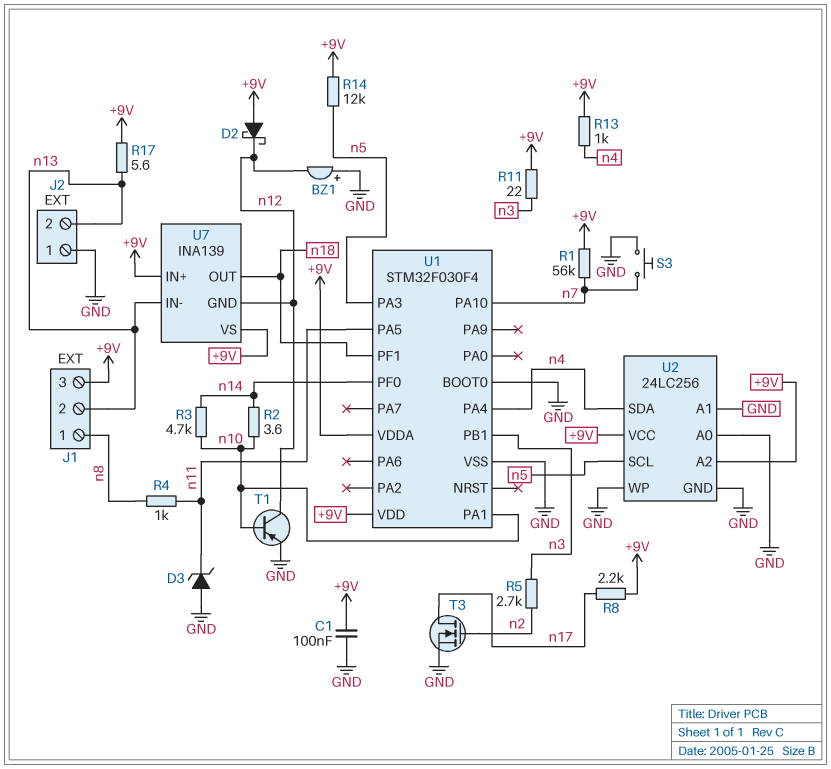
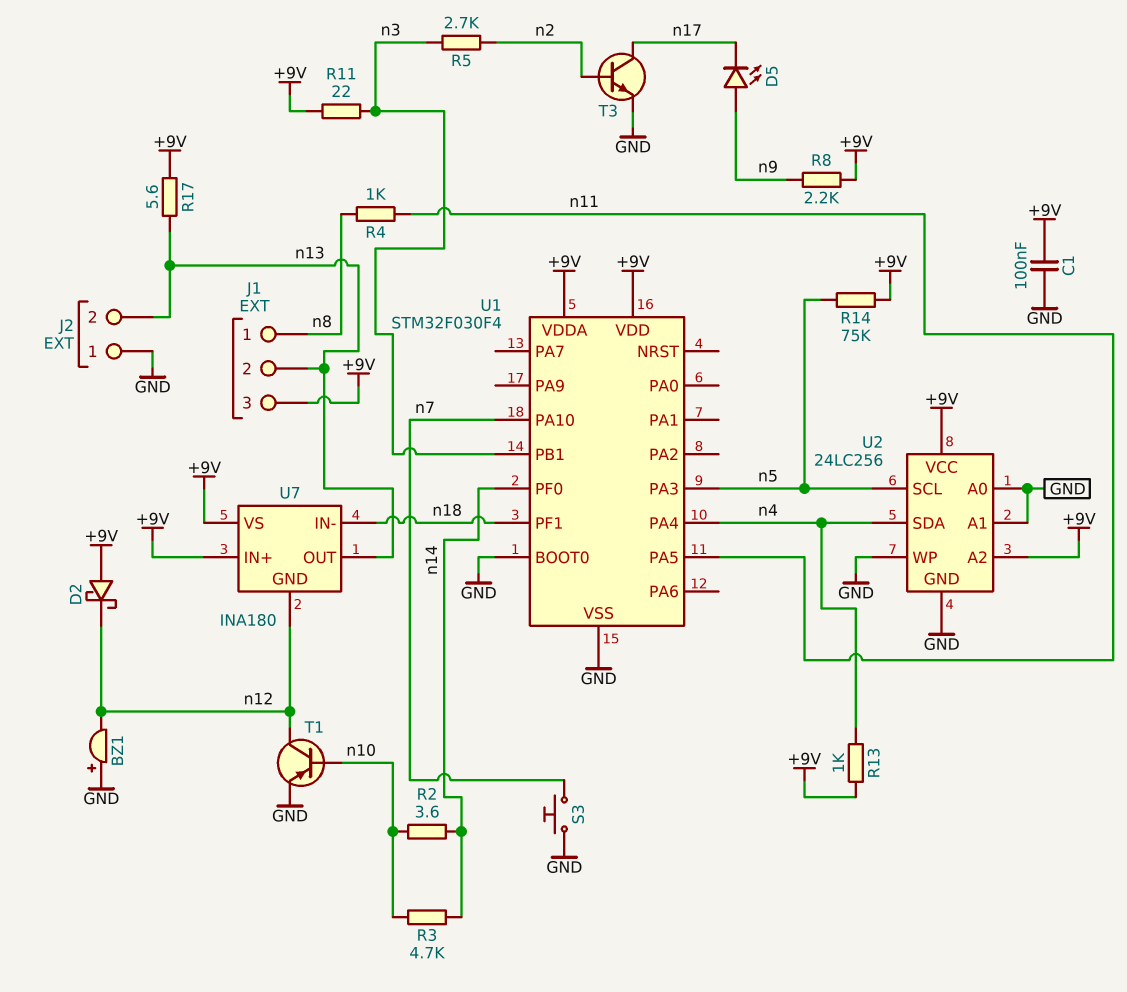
D3: zener (A GND, K n11) -> none
D5: none -> LED (A n9, K n17)
R1: 56k (+9V, n7) -> none
R8: 2.2k (+9V, n17) -> 2.2k (+9V, n9)
R14: 12k (+9V, n5) -> 75k (+9V, n5)
T3: NMOS (G n2, D n17, S GND) -> NPN (B n2, C n17, E GND)
U1 pin PA1: n10 -> none
U7: INA139 -> INA180
U7 pin IN-: n13 -> n18
U7 pin OUT: n18 -> n13

